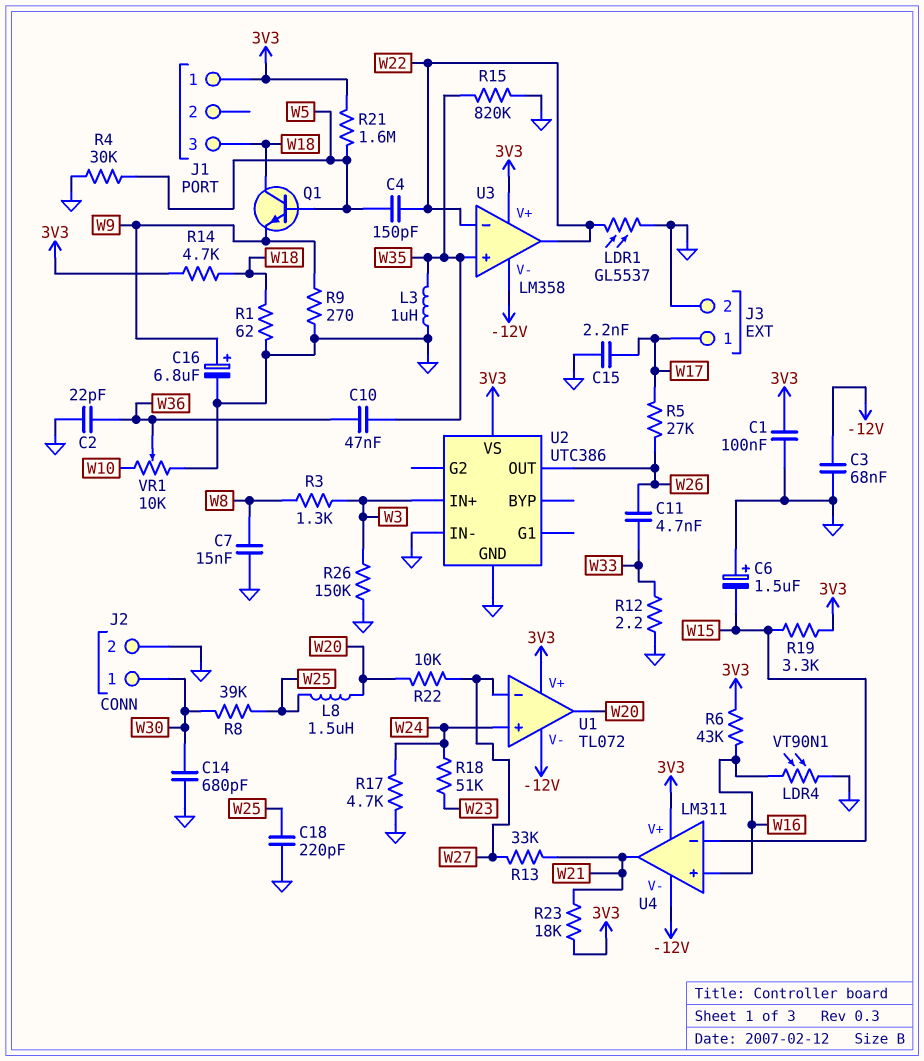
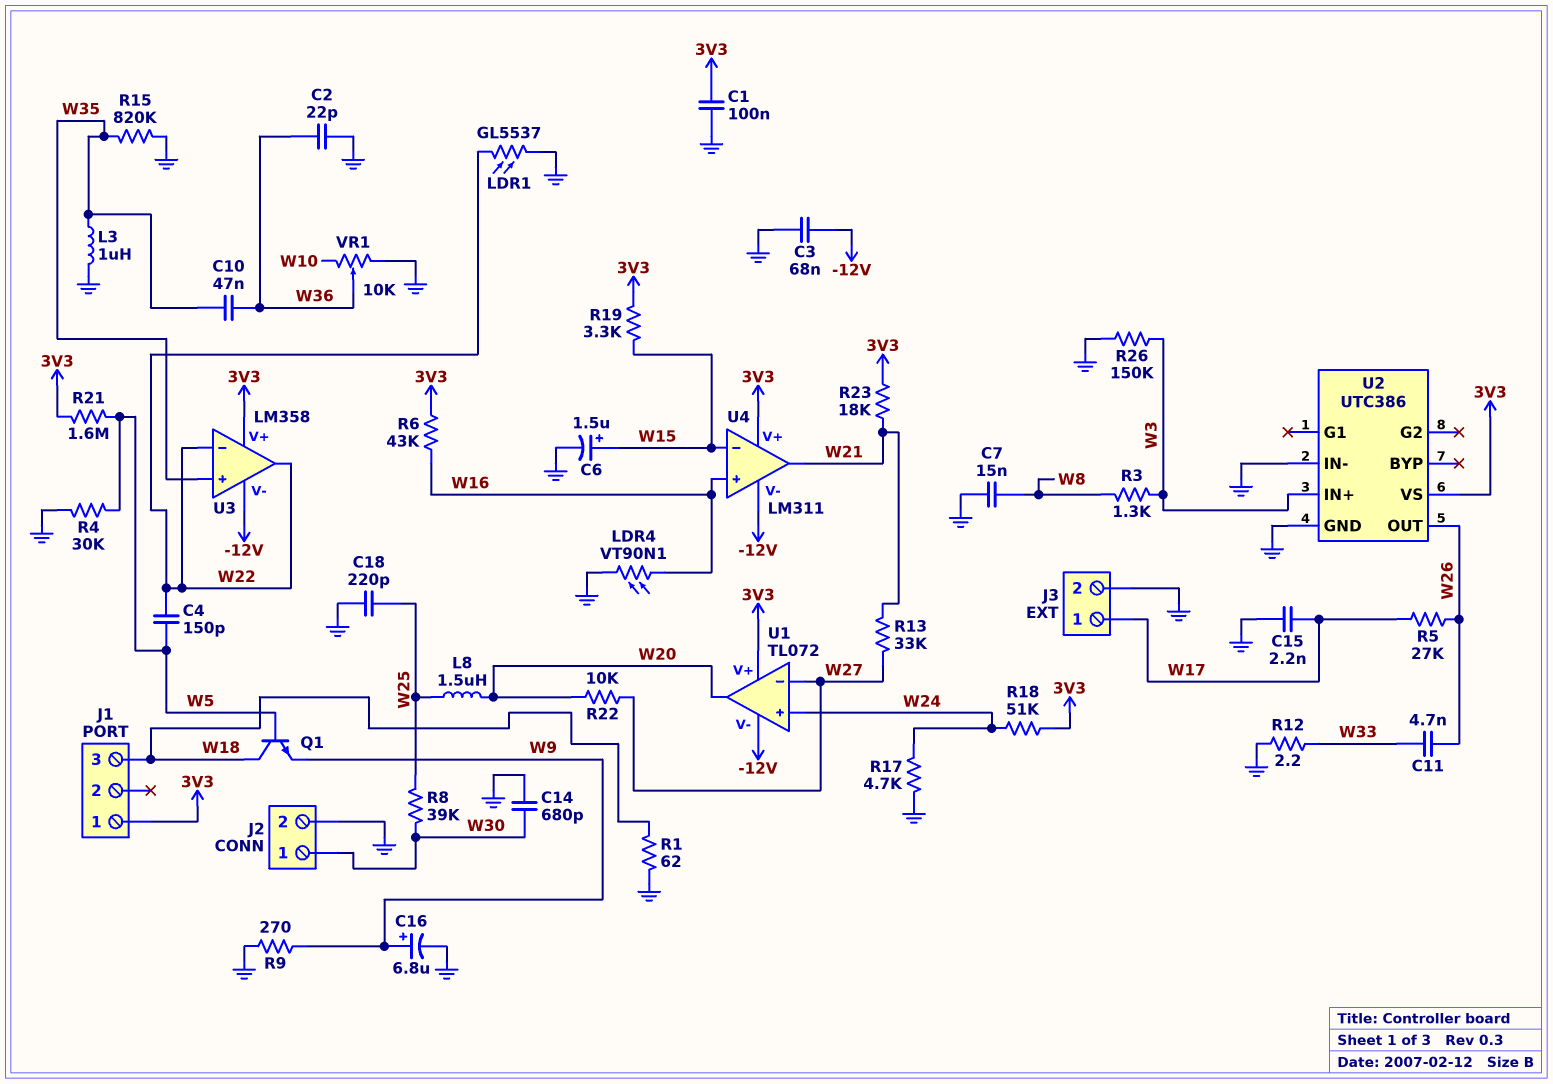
C6: 1.5uF (plus GND, minus W15) -> 1.5uF (plus W15, minus GND)
R14: 4.7k (3V3, W18) -> none
R18: 51k (W23, W24) -> 51k (3V3, W24)

